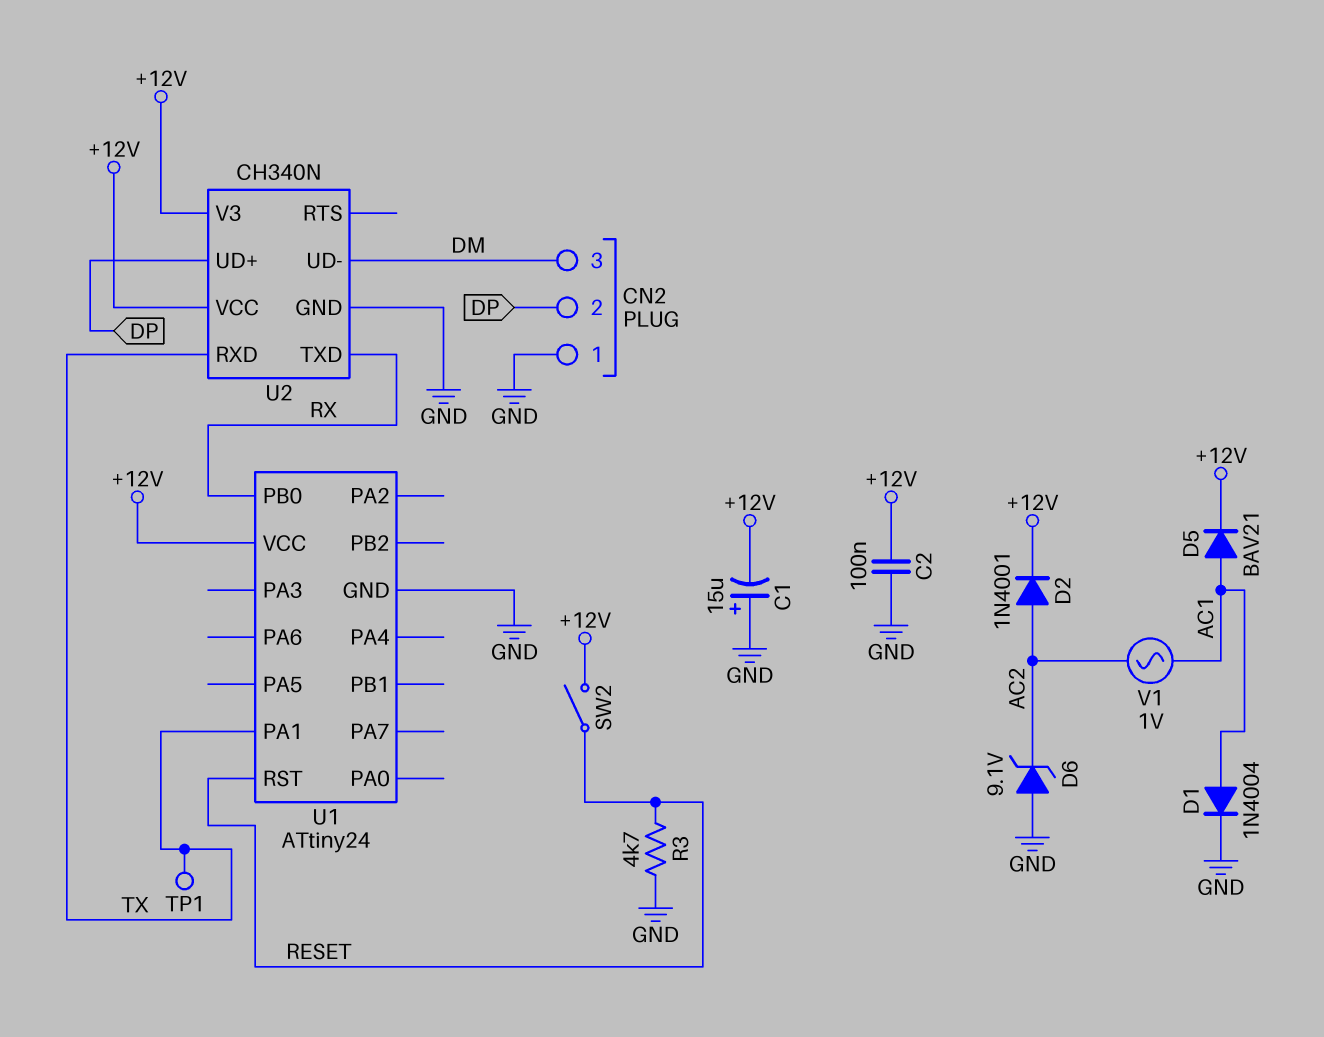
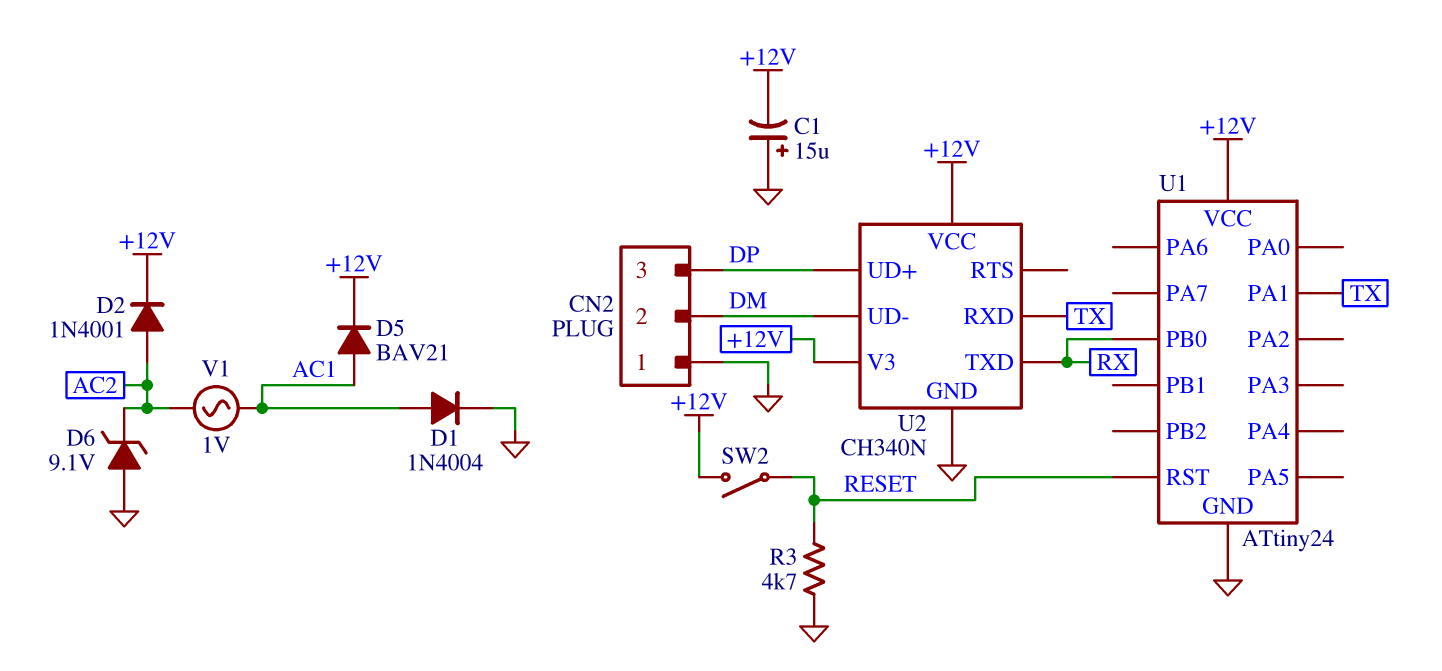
C2: 100nF (+12V, GND) -> none
CN2 pin 2: DP -> DM
CN2 pin 3: DM -> DP
TP1: test point (TX) -> none

